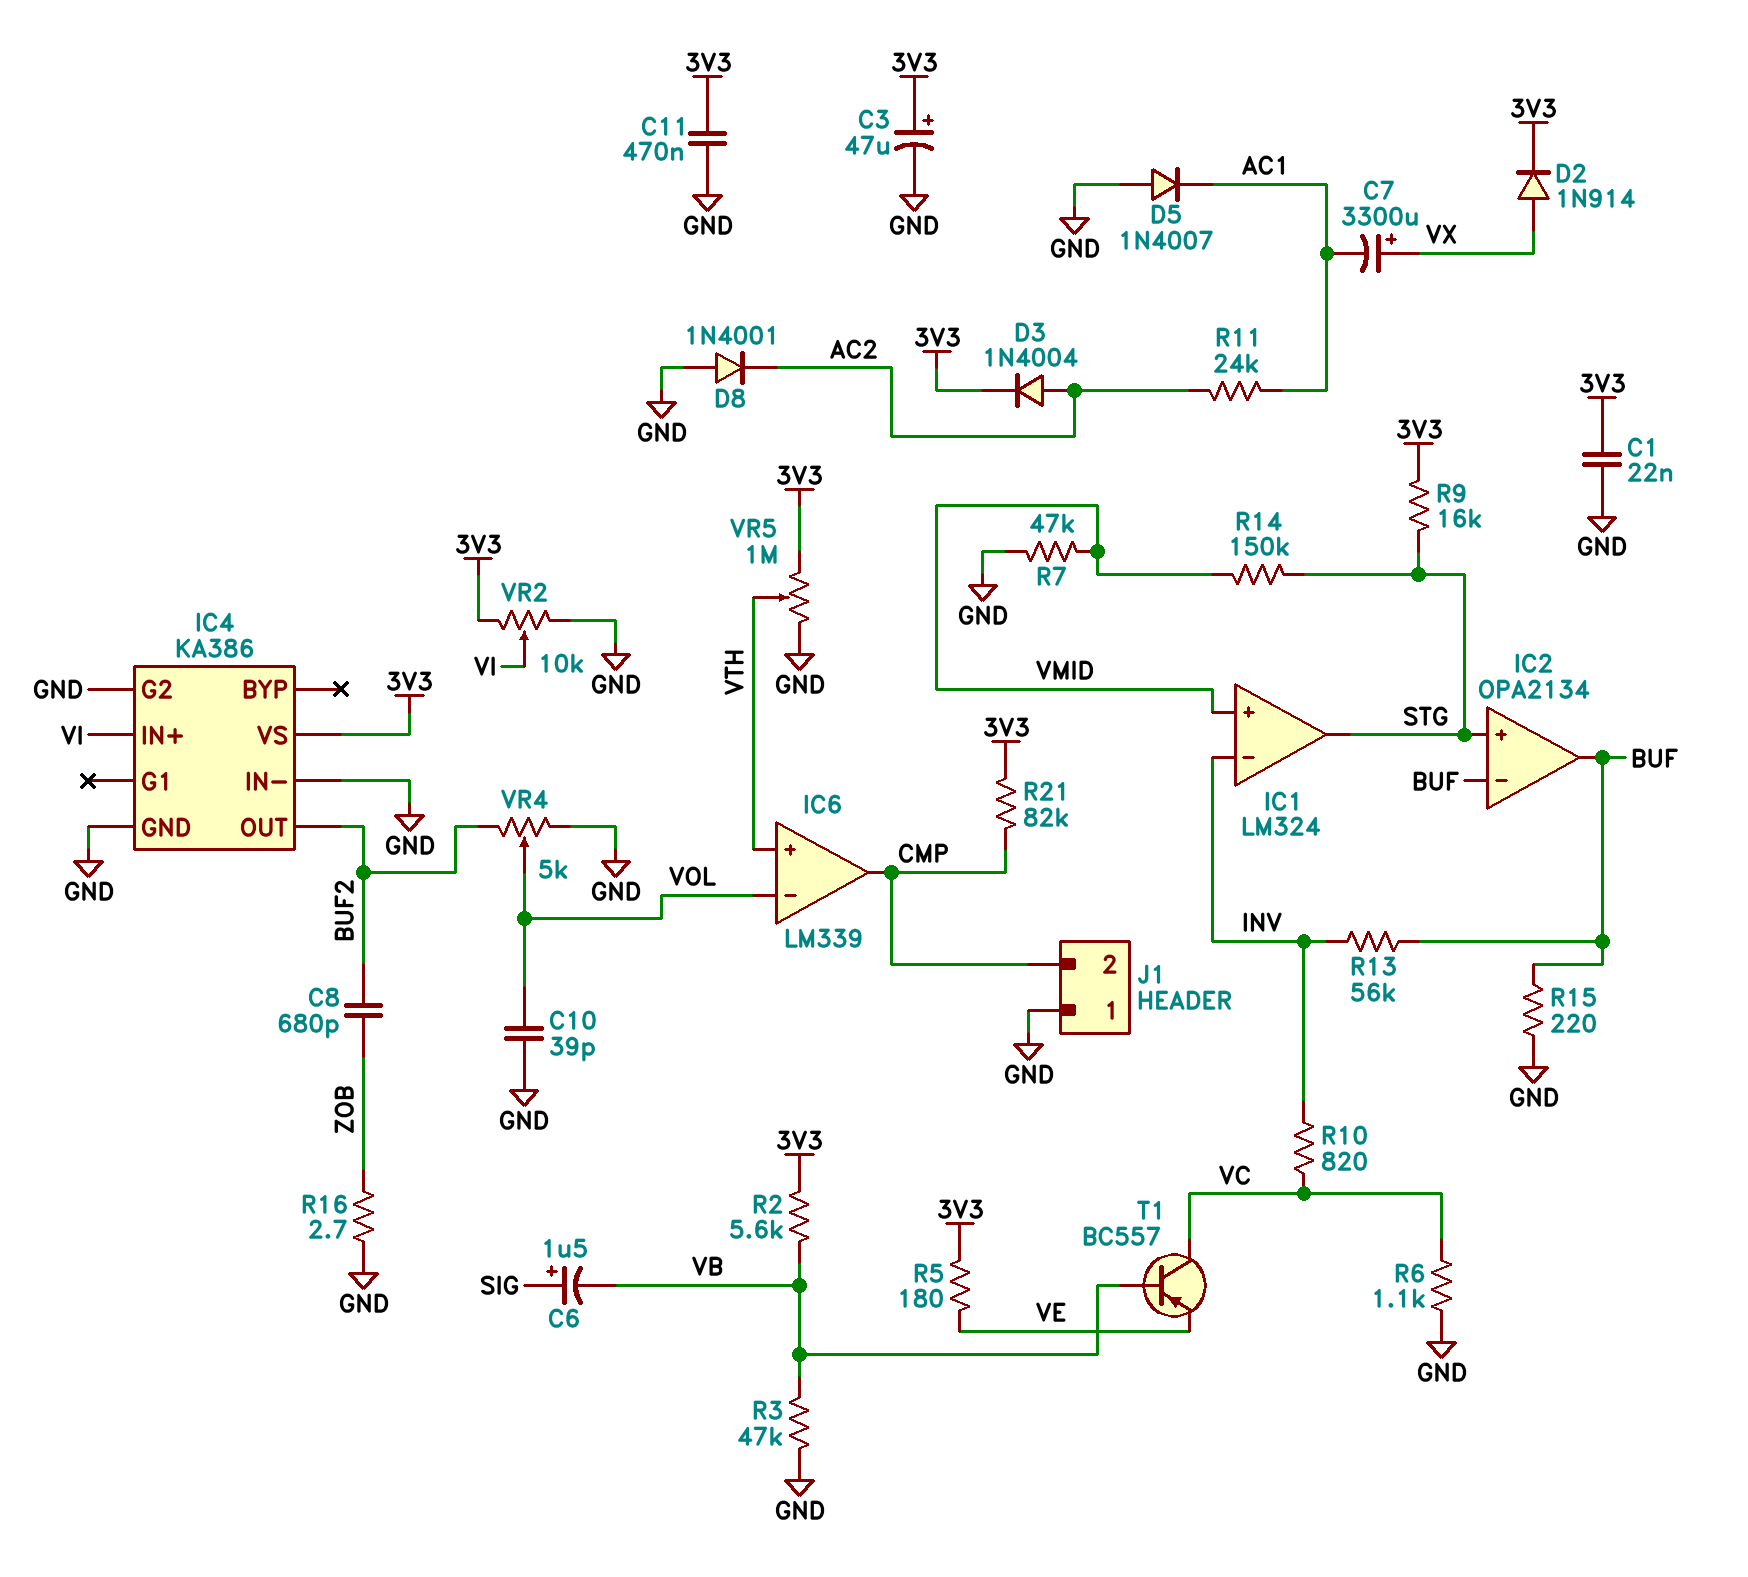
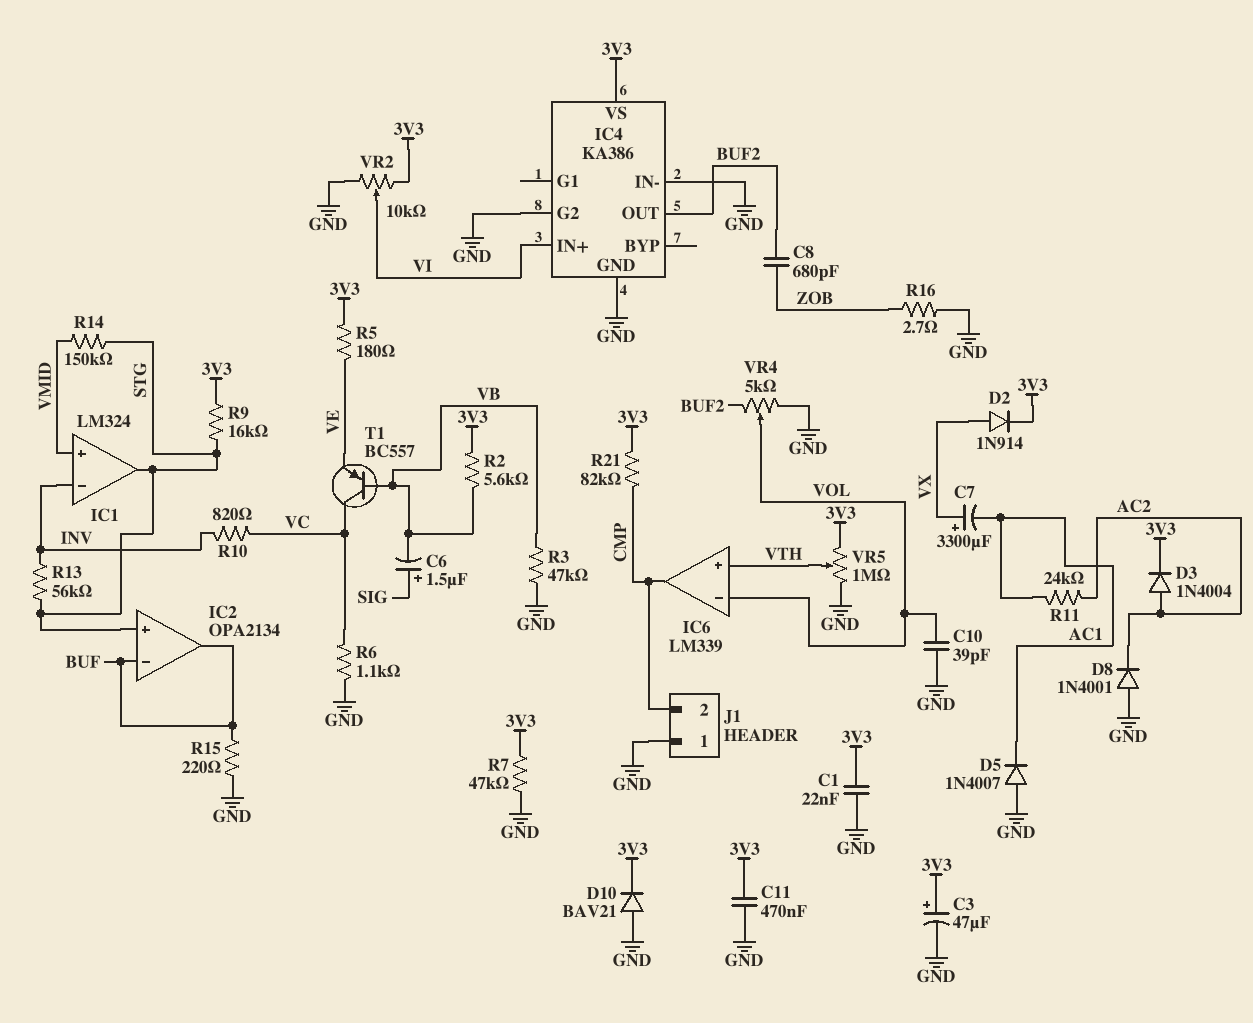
D10: none -> diode BAV21 (A GND, K 3V3)
R7: 47k (GND, VMID) -> 47k (3V3, GND)
R13: 56k (BUF, INV) -> 56k (INV, STG)

